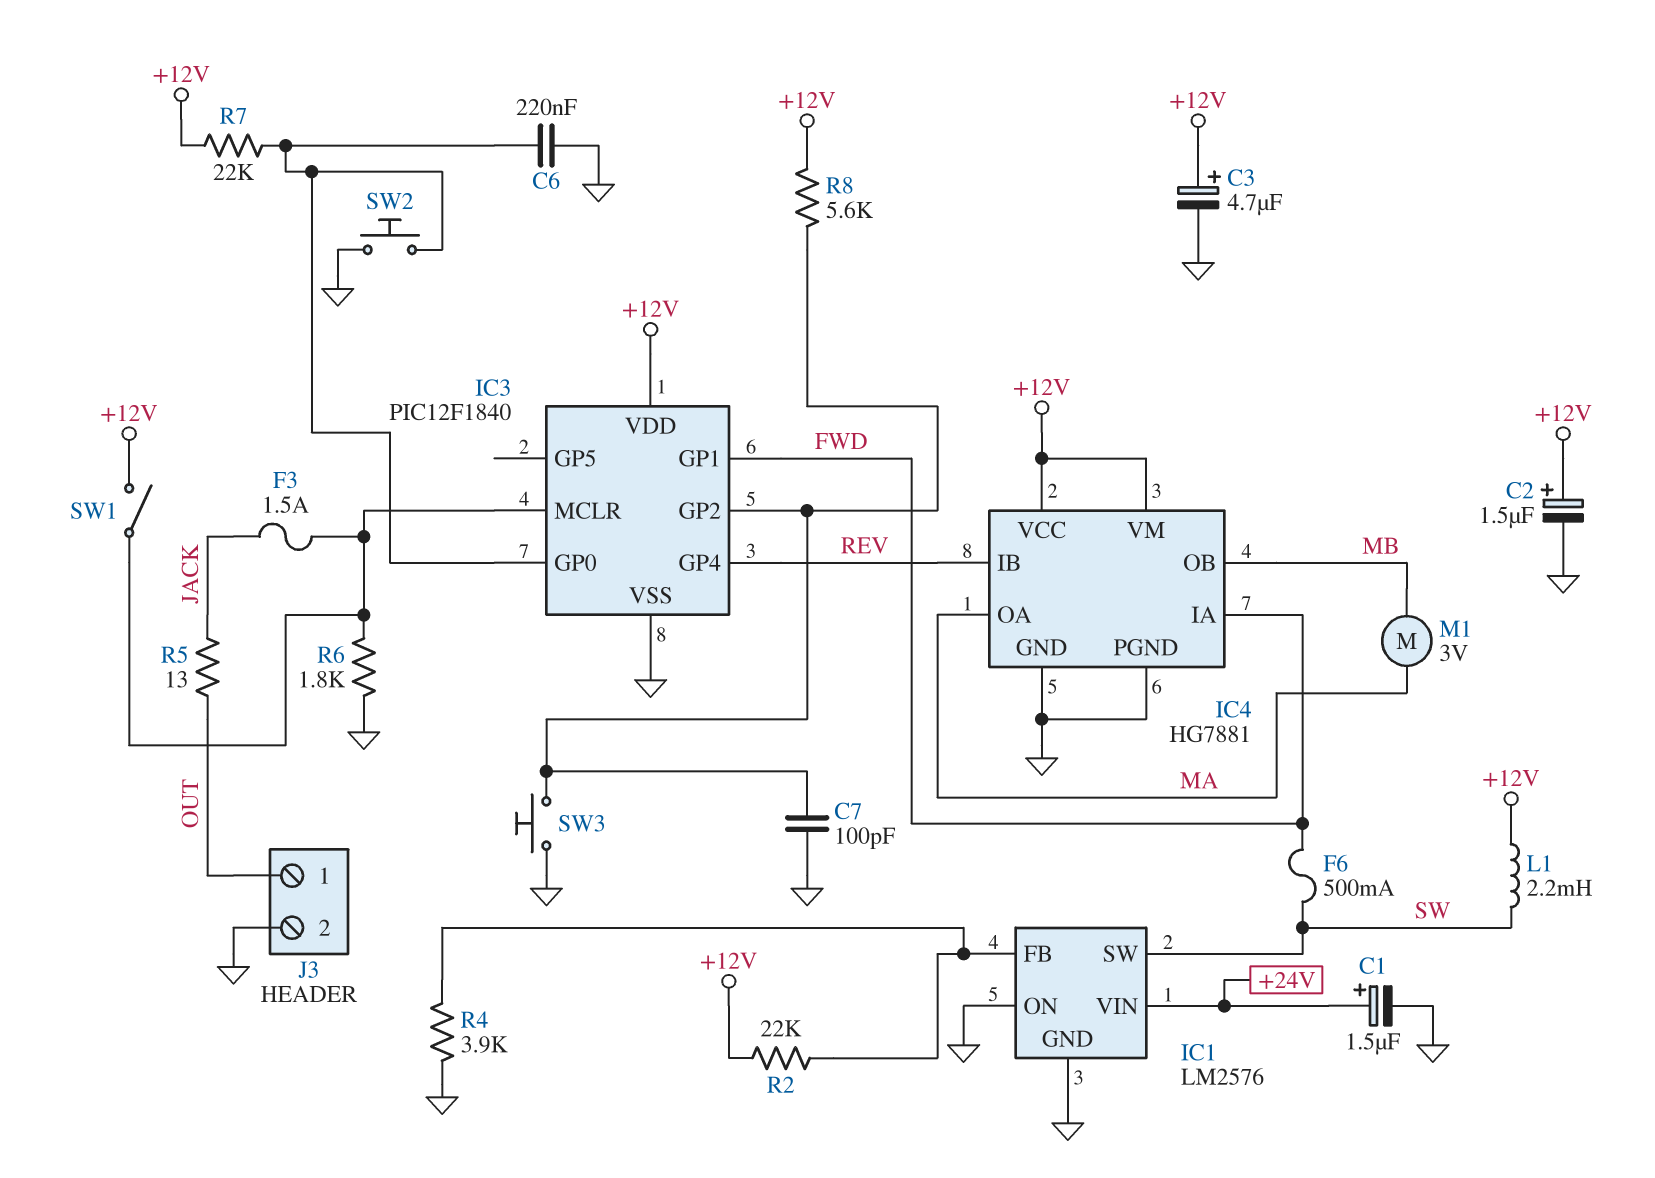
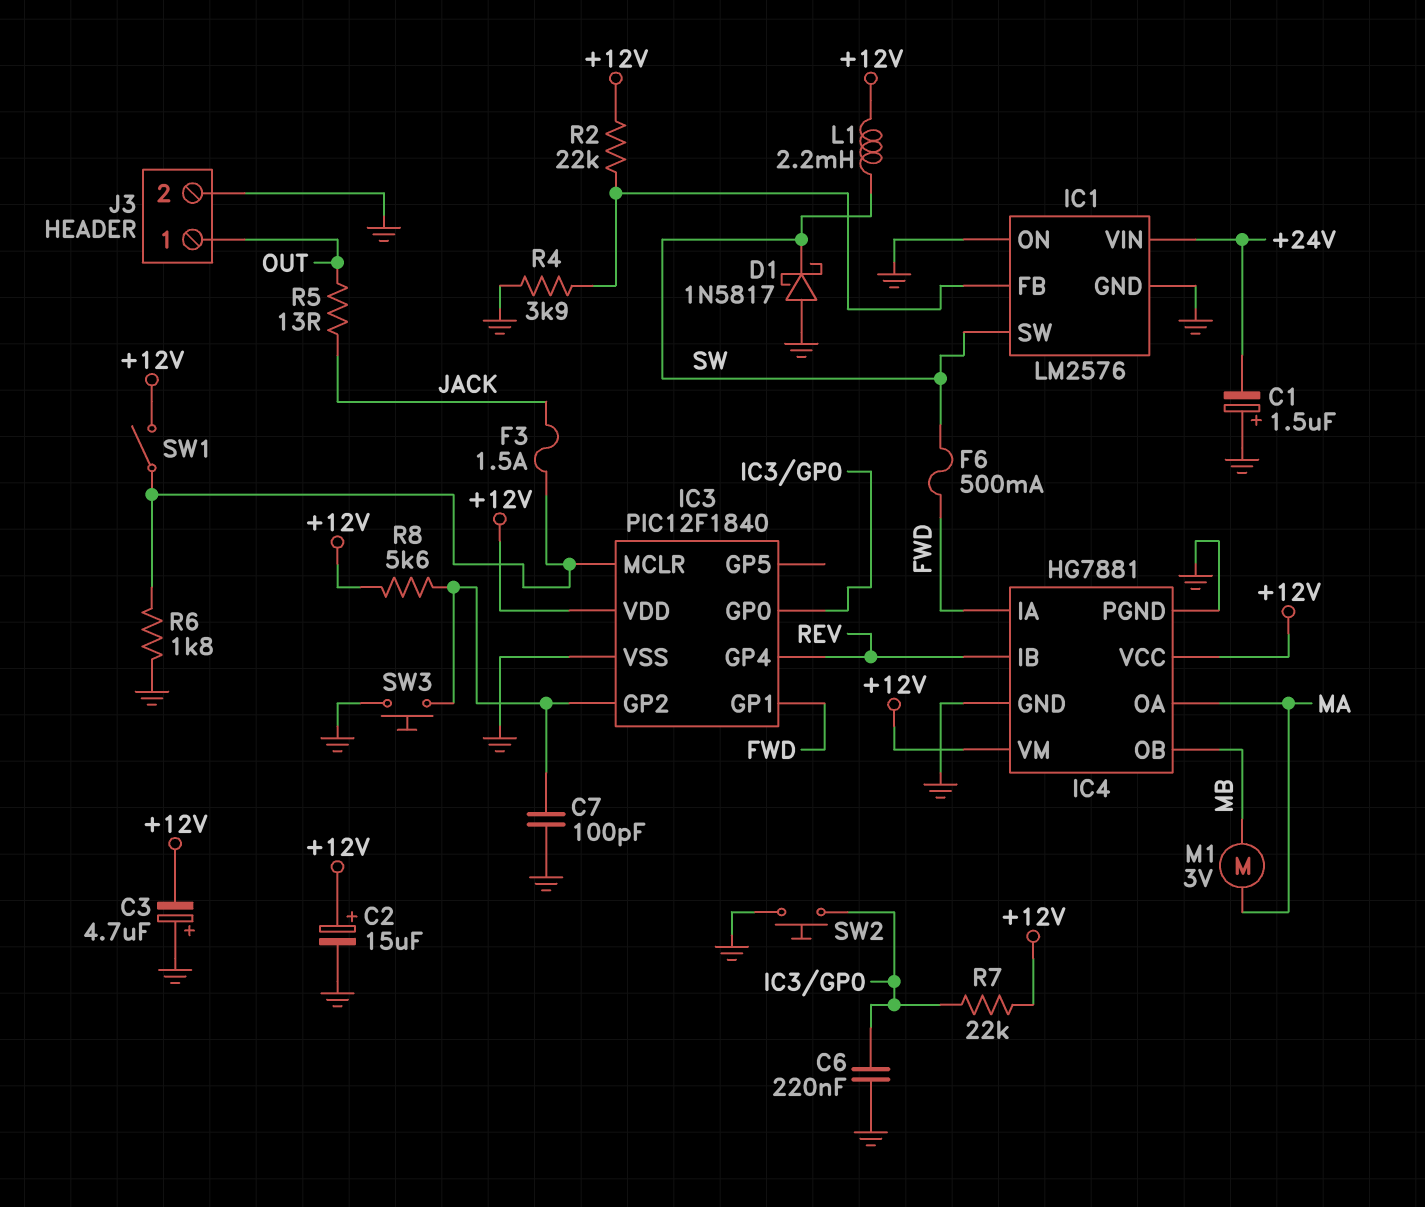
C1: 1.5uF (plus +24V, minus GND) -> 1.5uF (plus GND, minus +24V)
C2: 1.5uF (plus +12V, minus GND) -> 15uF (plus +12V, minus GND)
C3: 4.7uF (plus +12V, minus GND) -> 4.7uF (plus GND, minus +12V)
D1: none -> schottky 1N5817 (A GND, K SW)

